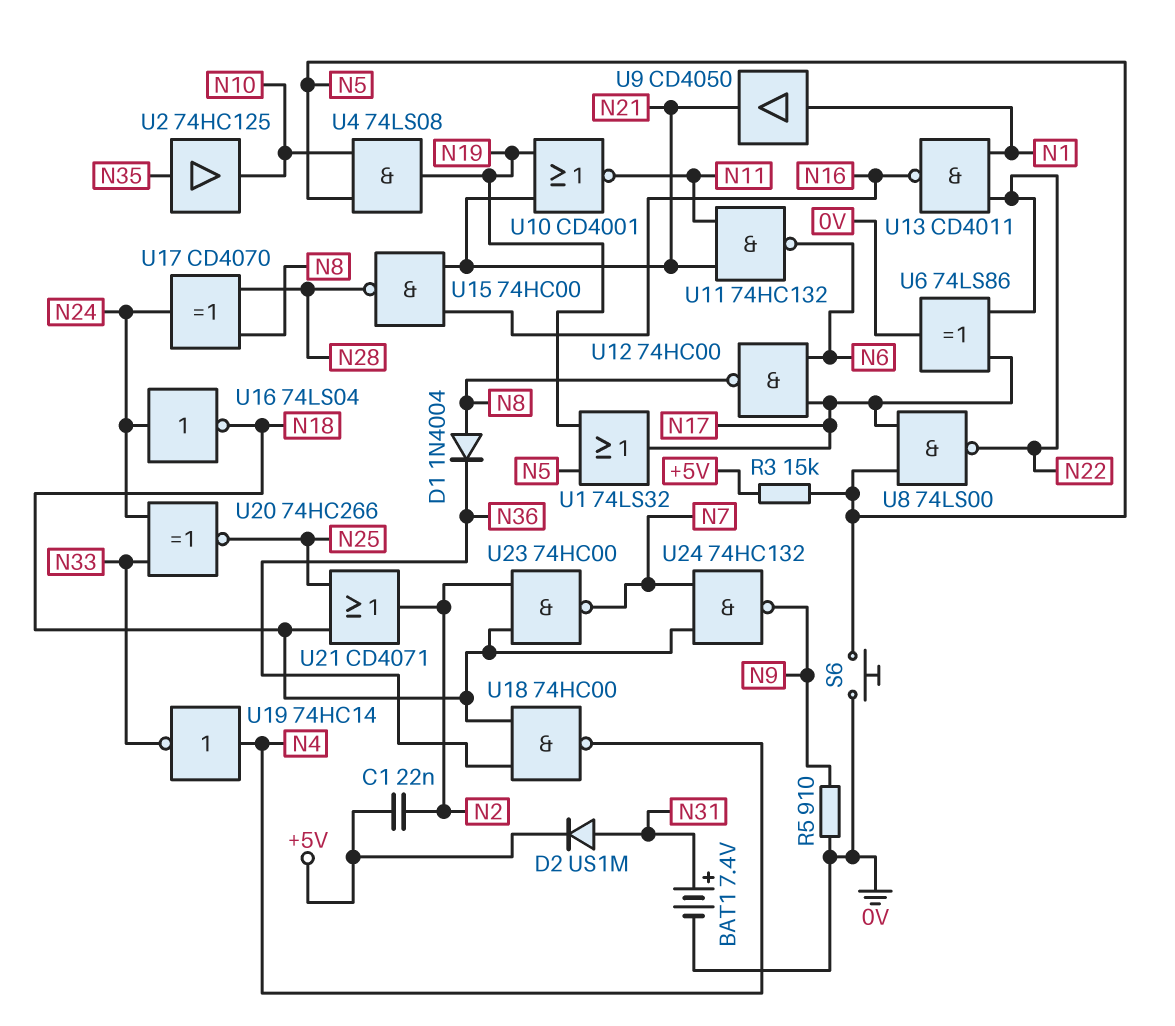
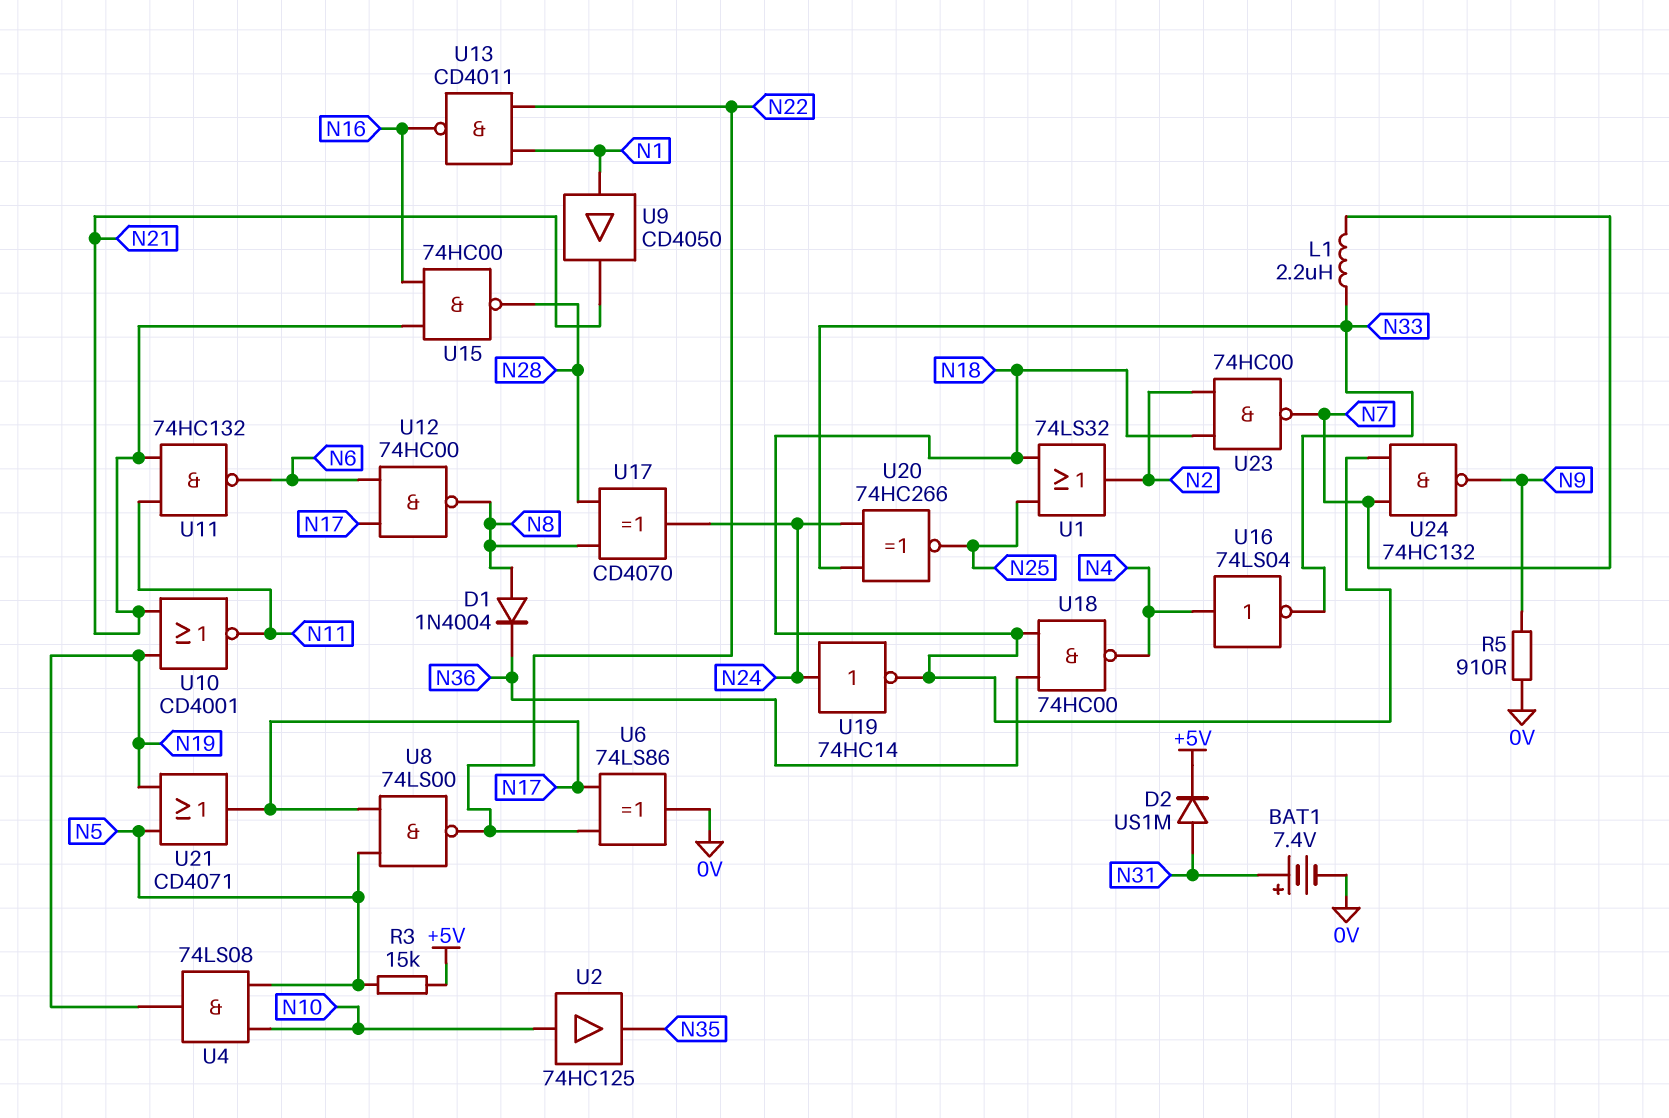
C1: 22nF (+5V, N2) -> none
L1: none -> 2.2uH (N7, N33)
S6: button (0V, N5) -> none
U1: OR 74LS32 (in N5, in N19, out N17) -> OR 74LS32 (in N18, in N25, out N2)
U2: buffer 74HC125 (in N35, out N10) -> buffer 74HC125 (in N10, out N35)
U16: NOT 74LS04 (in N24, out N18) -> NOT 74LS04 (in N4, out N33)
U19: NOT 74HC14 (in N4, out N33) -> NOT 74HC14 (in N24, out N18)
U21: OR CD4071 (in N18, in N25, out N2) -> OR CD4071 (in N5, in N19, out N17)

